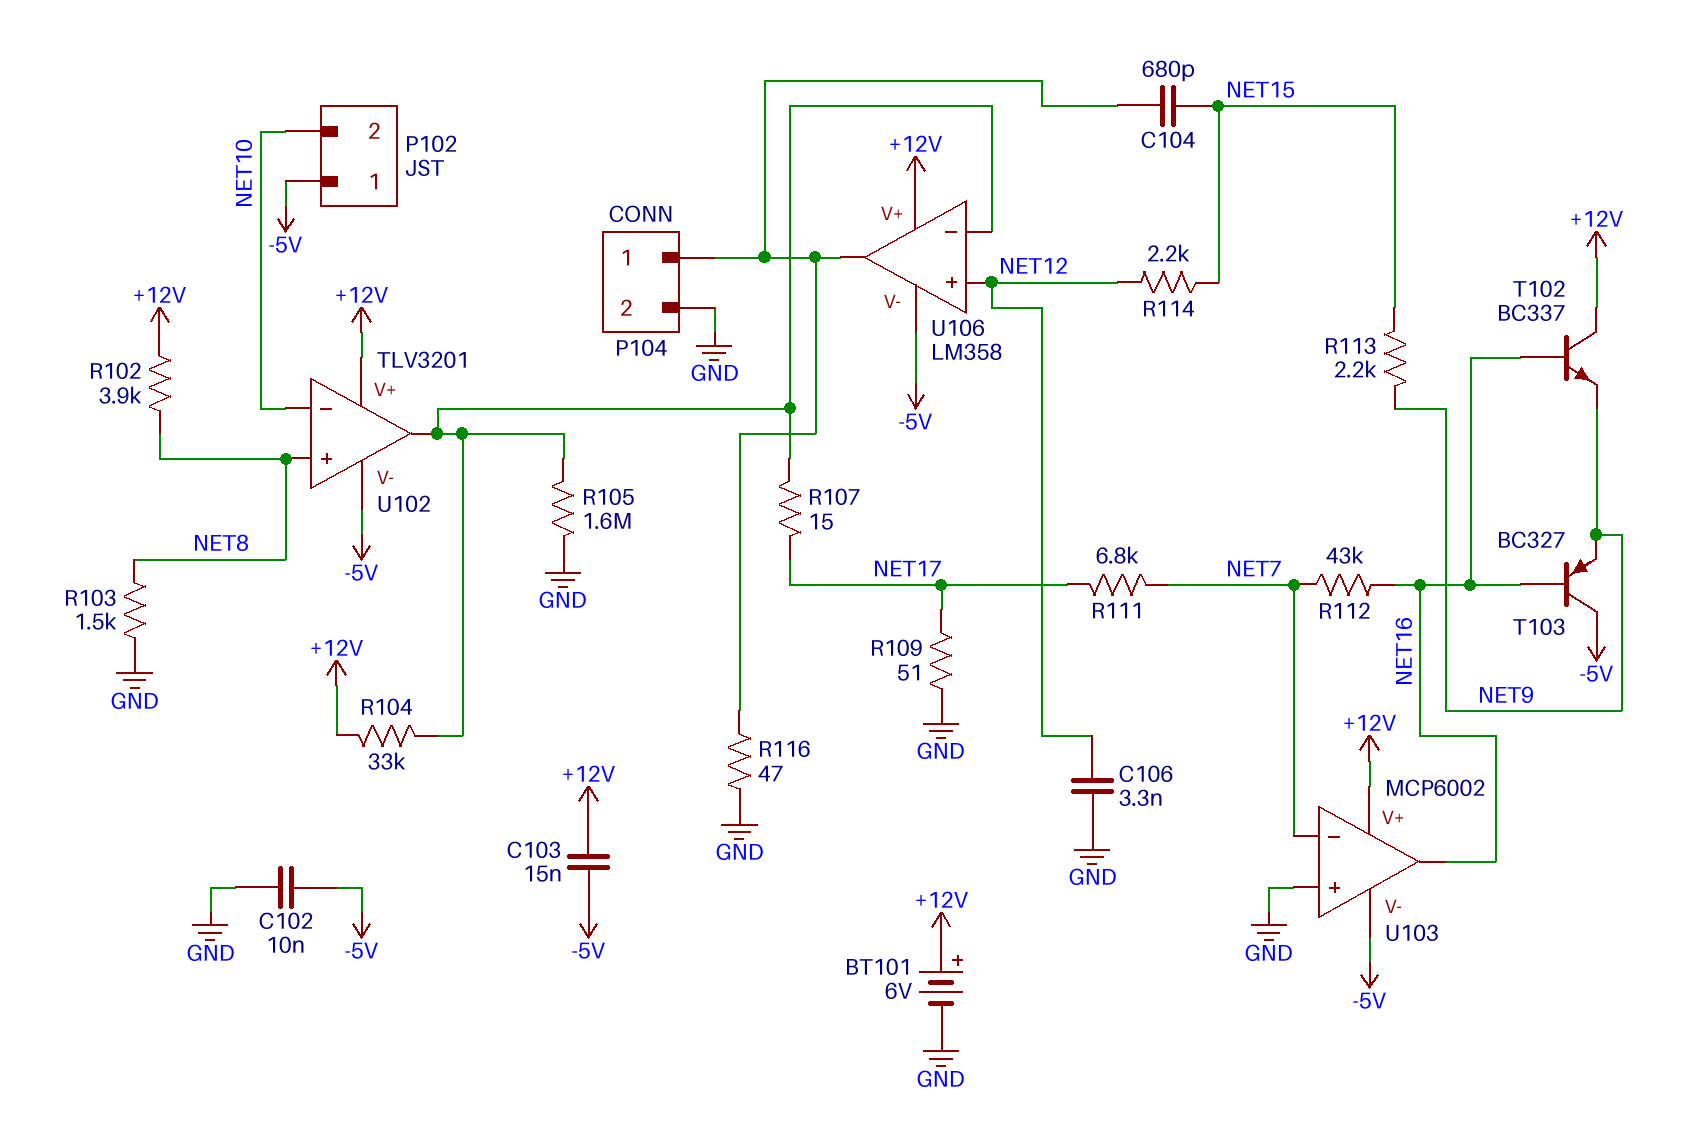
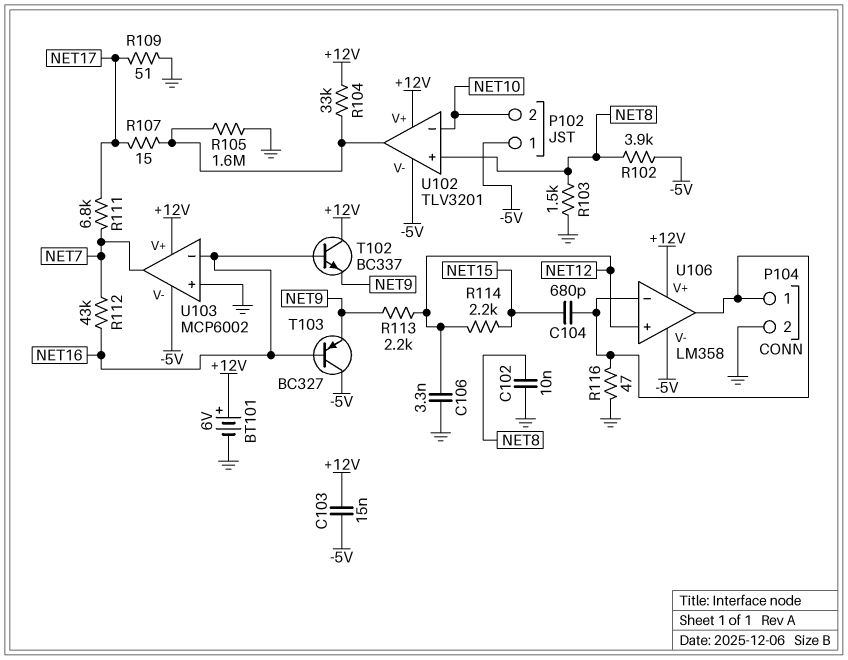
C102: 10nF (-5V, GND) -> 10nF (GND, NET8)
R102: 3.9k (+12V, NET8) -> 3.9k (-5V, NET8)
R113: 2.2k (NET9, NET15) -> 2.2k (NET9, NET12)
U103 pin in-: NET7 -> NET16
U103 pin out: NET16 -> NET7
U106 pin in-: U102/out -> P104/1

